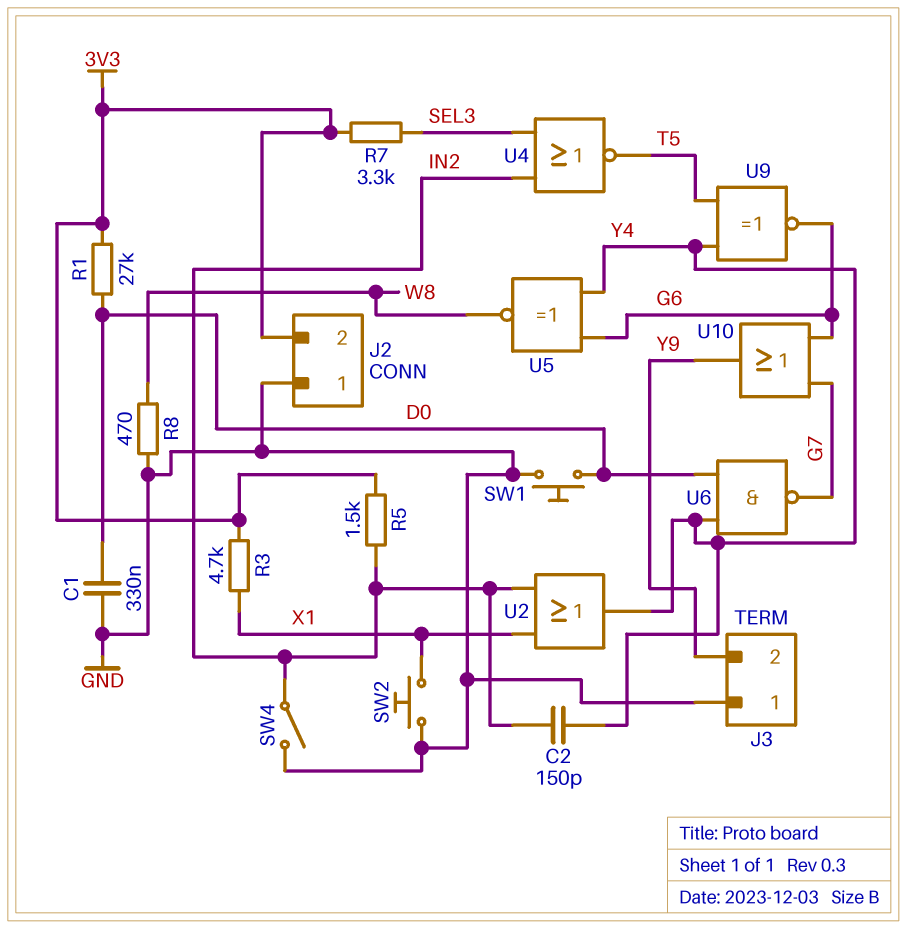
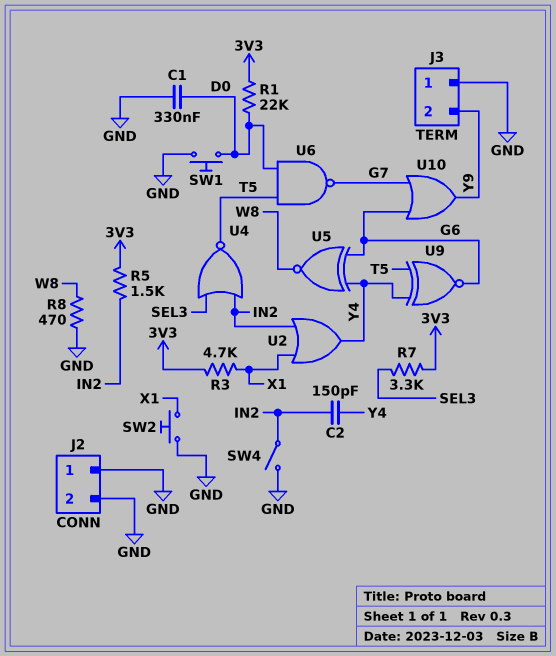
J2 pin 2: 3V3 -> GND
R1: 27k (3V3, D0) -> 22k (3V3, D0)
U6: NAND (in D0, in Y4, out G7) -> NAND (in D0, in T5, out G7)

